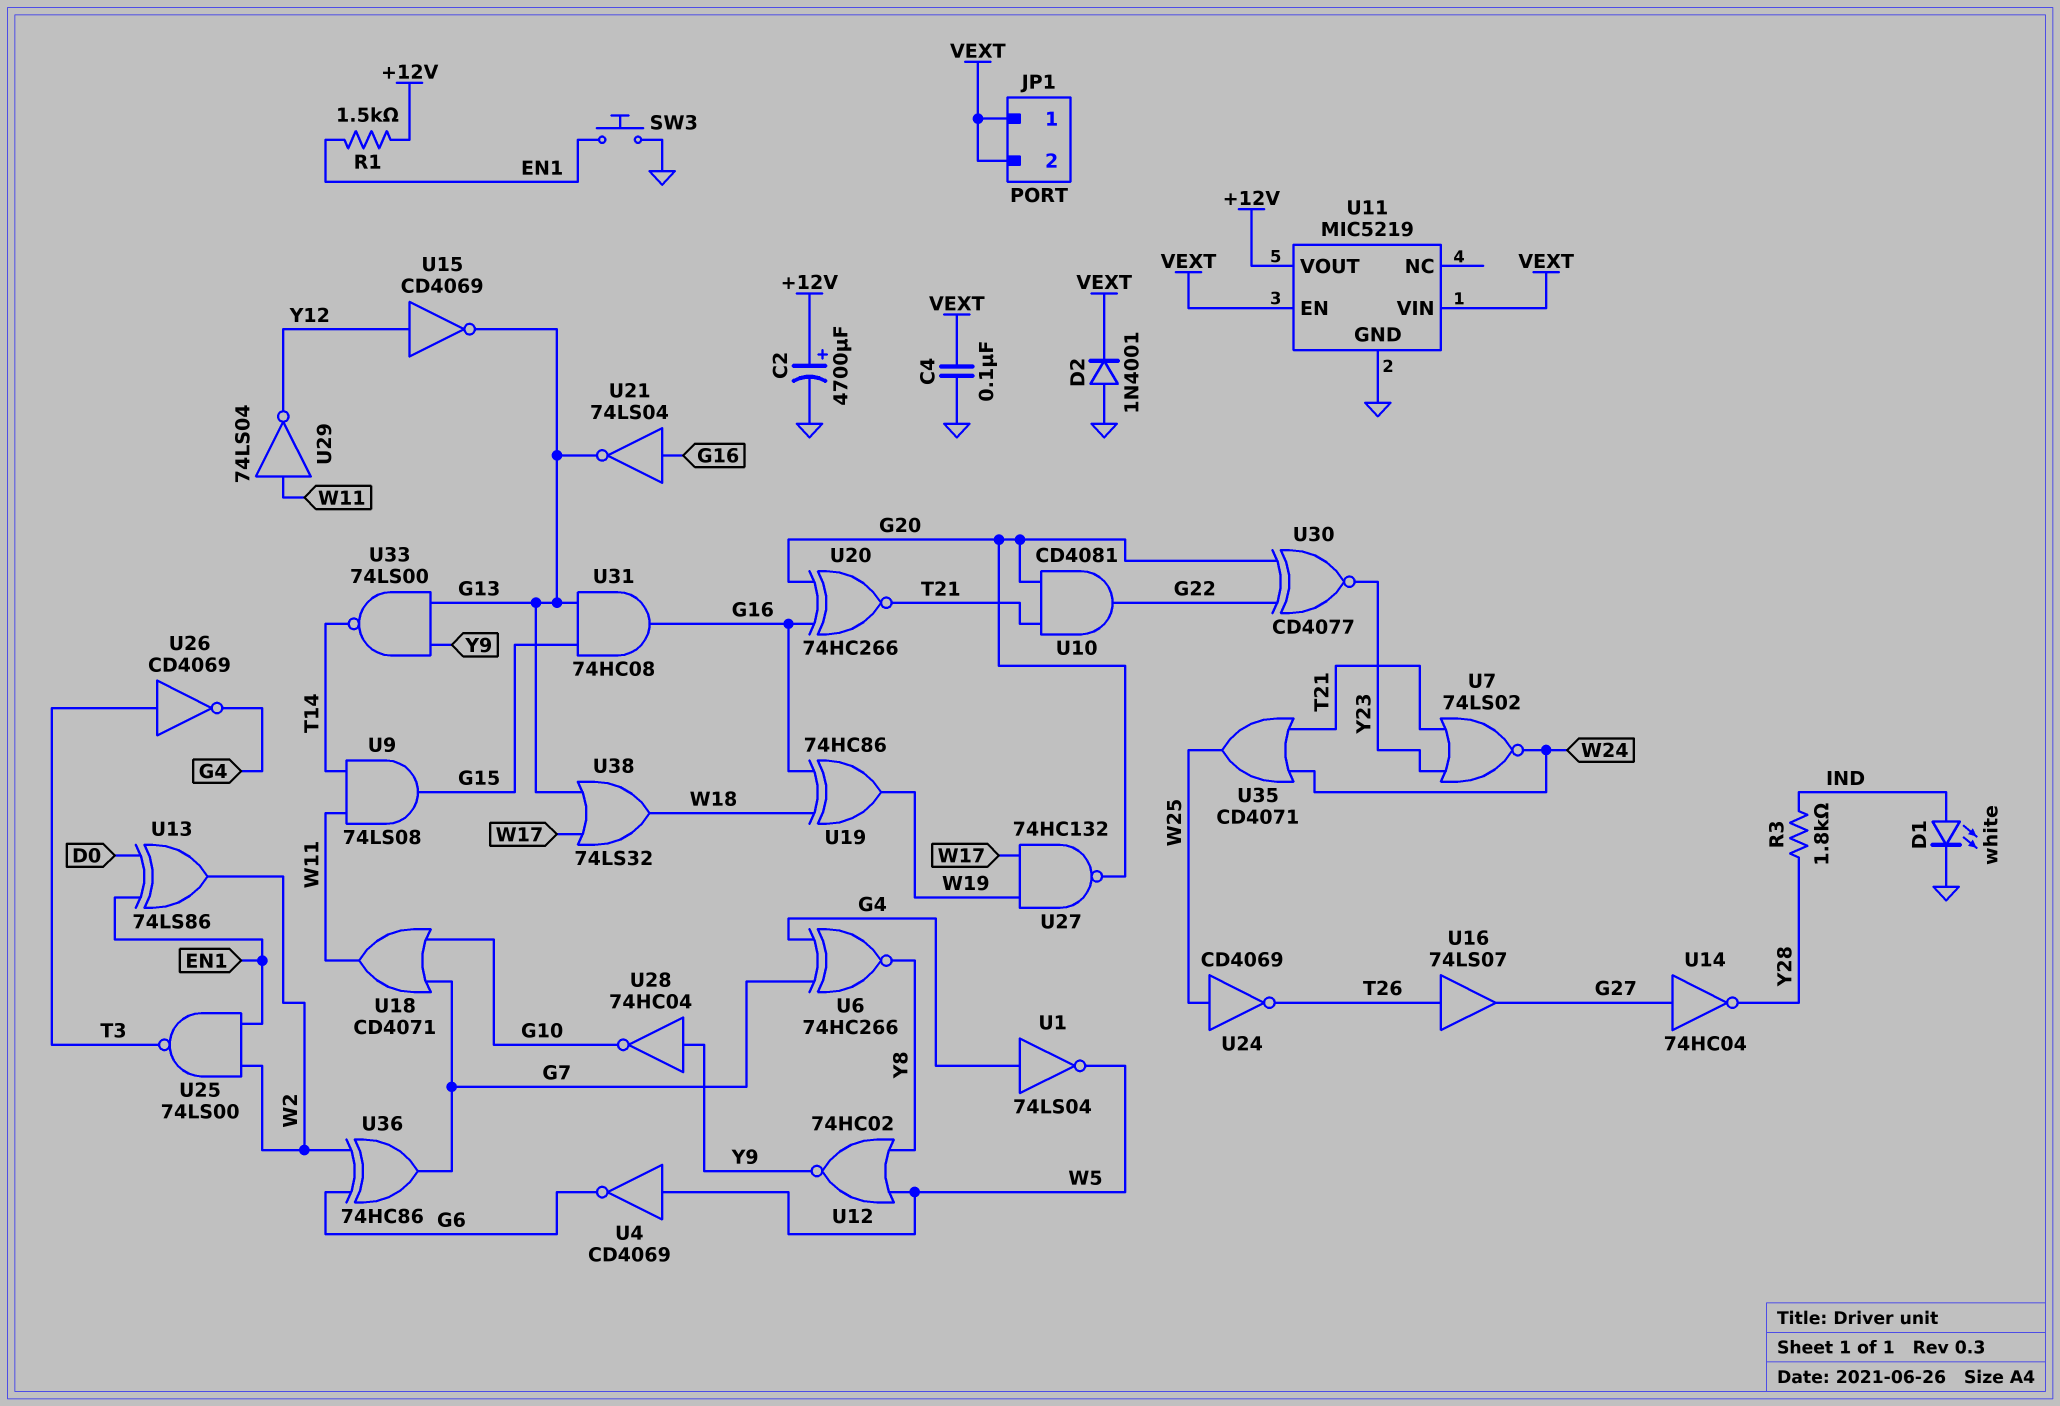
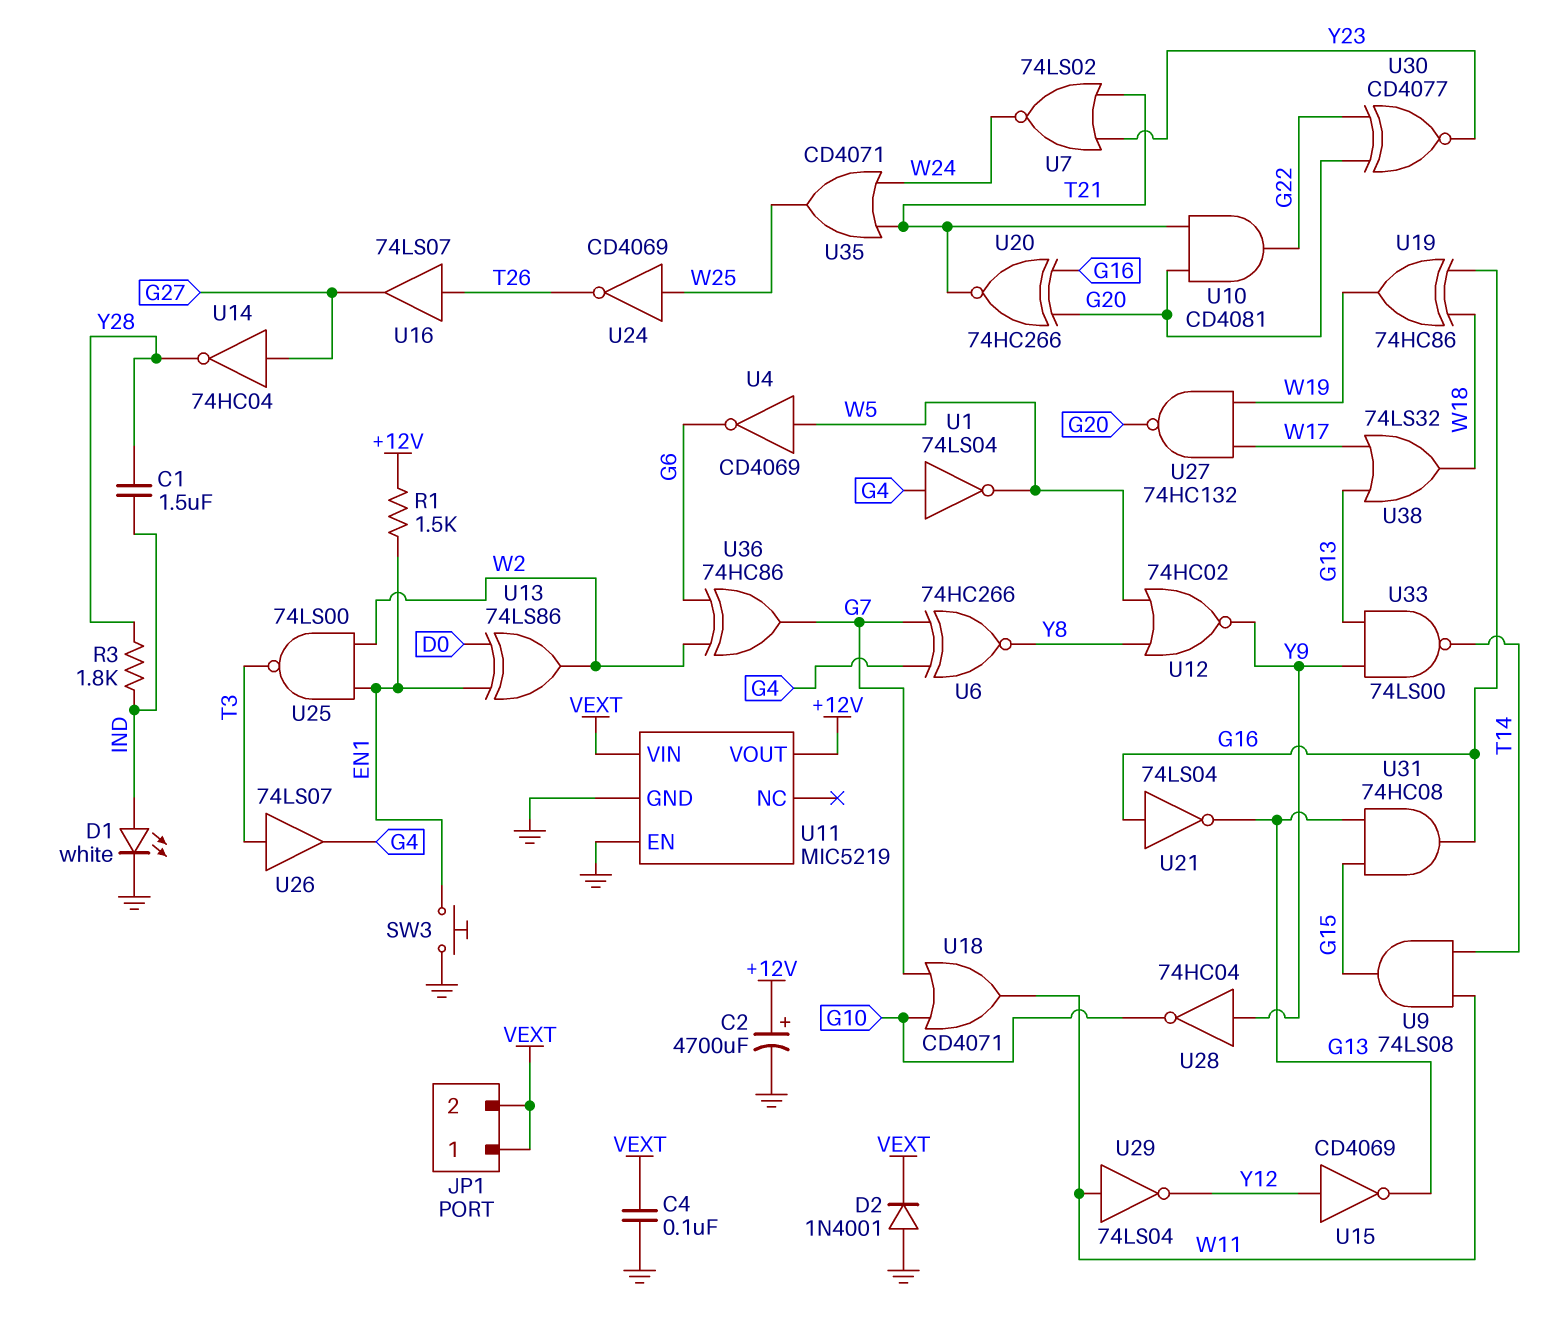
C1: none -> 1.5uF (IND, Y28)
U11 pin EN: VEXT -> GND
U26: NOT CD4069 (in T3, out G4) -> buffer 74LS07 (in T3, out G4)

